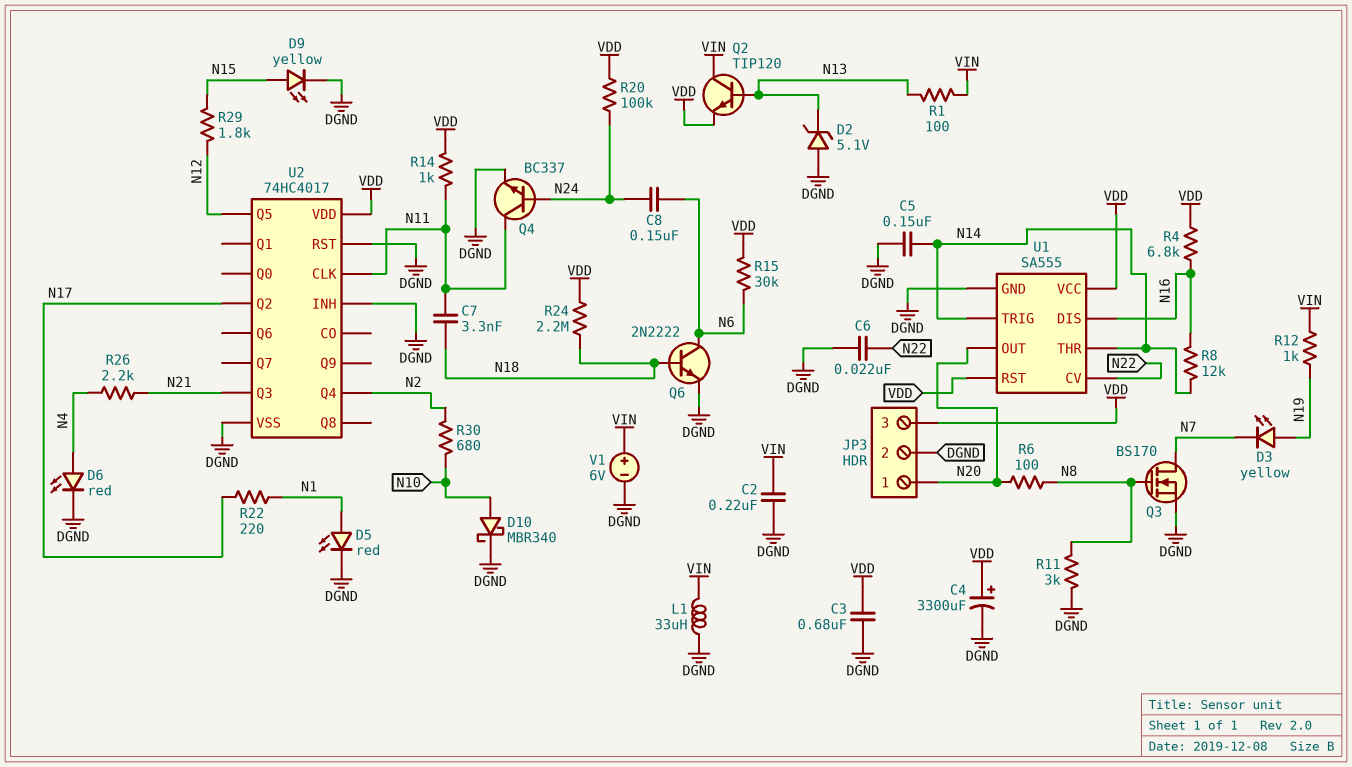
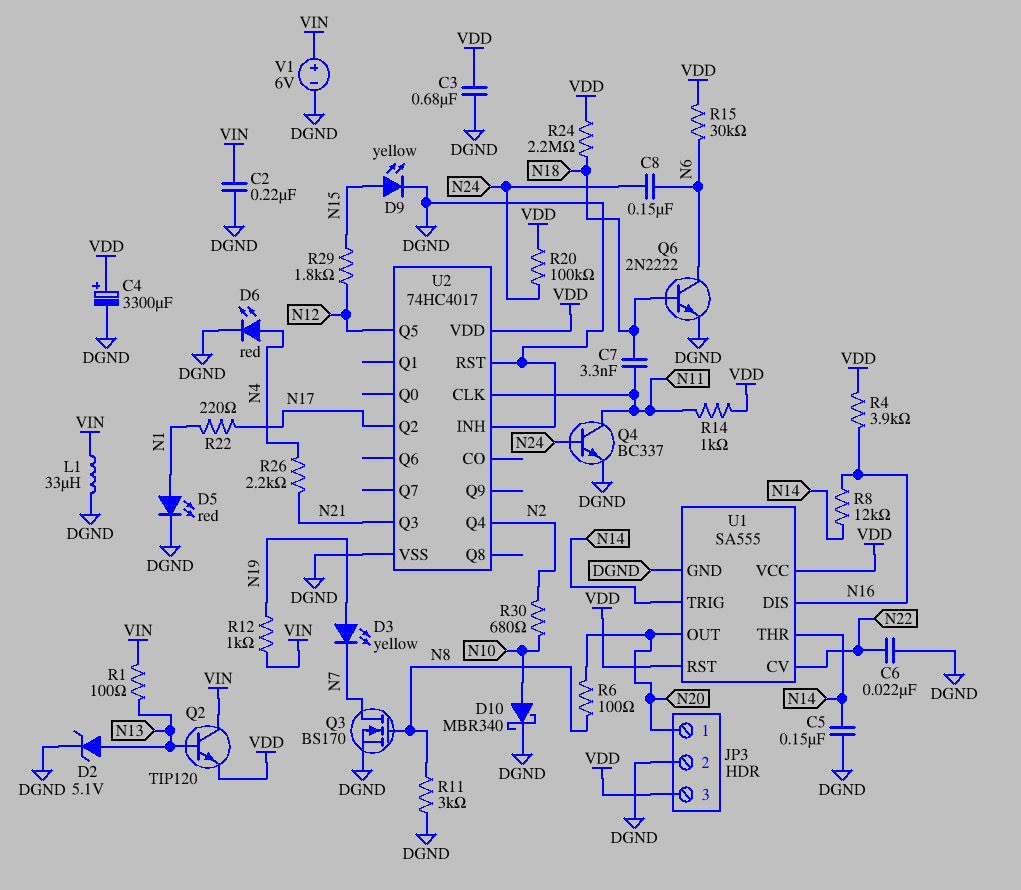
D2: zener 5.1V (A DGND, K N13) -> zener 5.1V (A N13, K DGND)
R4: 6.8k (N16, VDD) -> 3.9k (N16, VDD)

